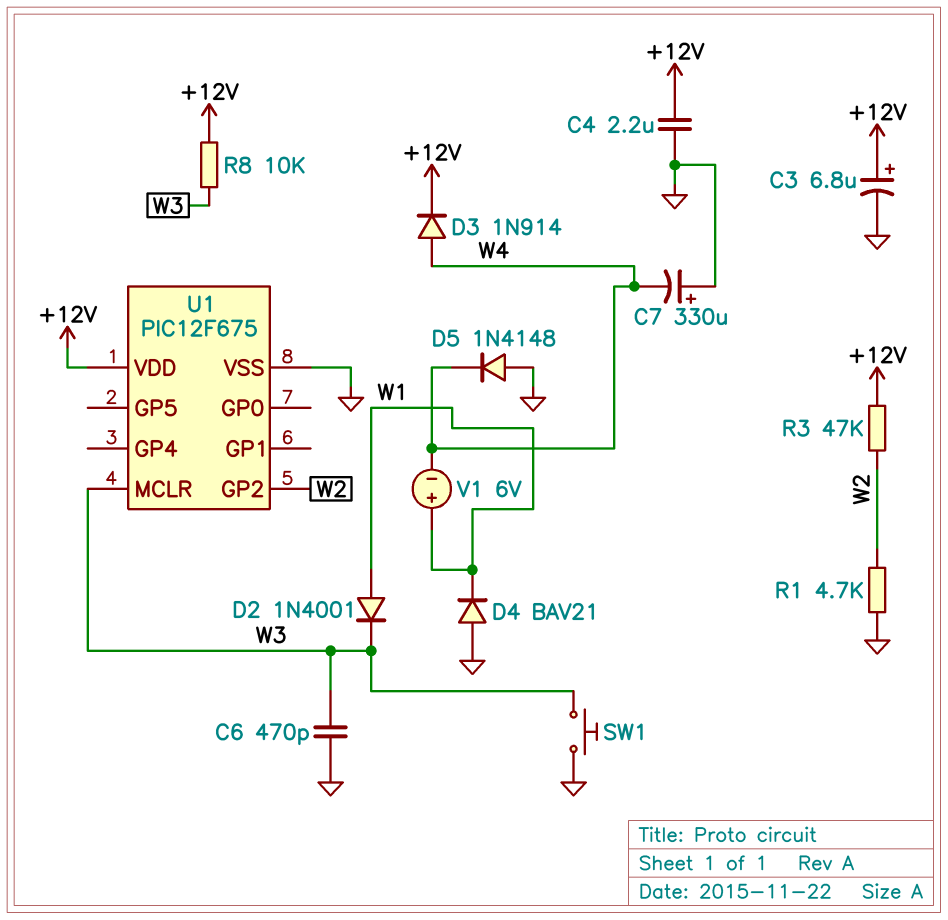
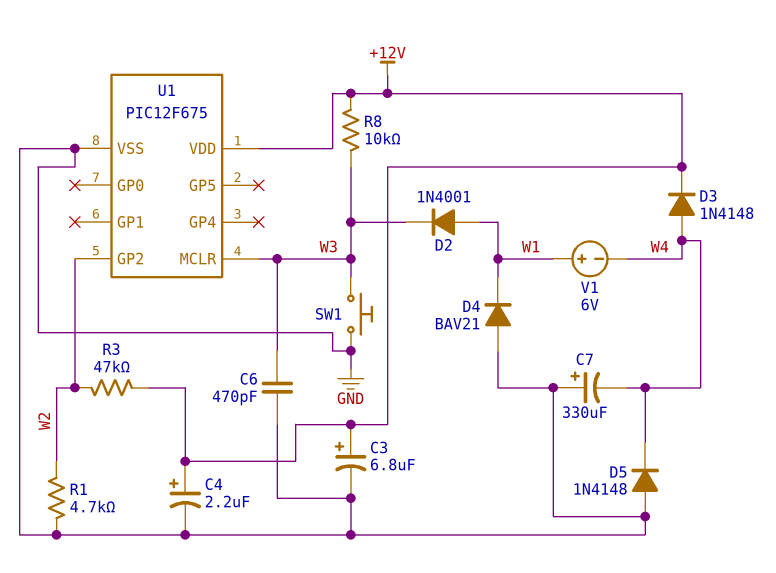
C4: 2.2uF (+12V, GND) -> 2.2uF (plus +12V, minus GND)
D3: diode 1N914 (A W4, K +12V) -> diode 1N4148 (A W4, K +12V)

